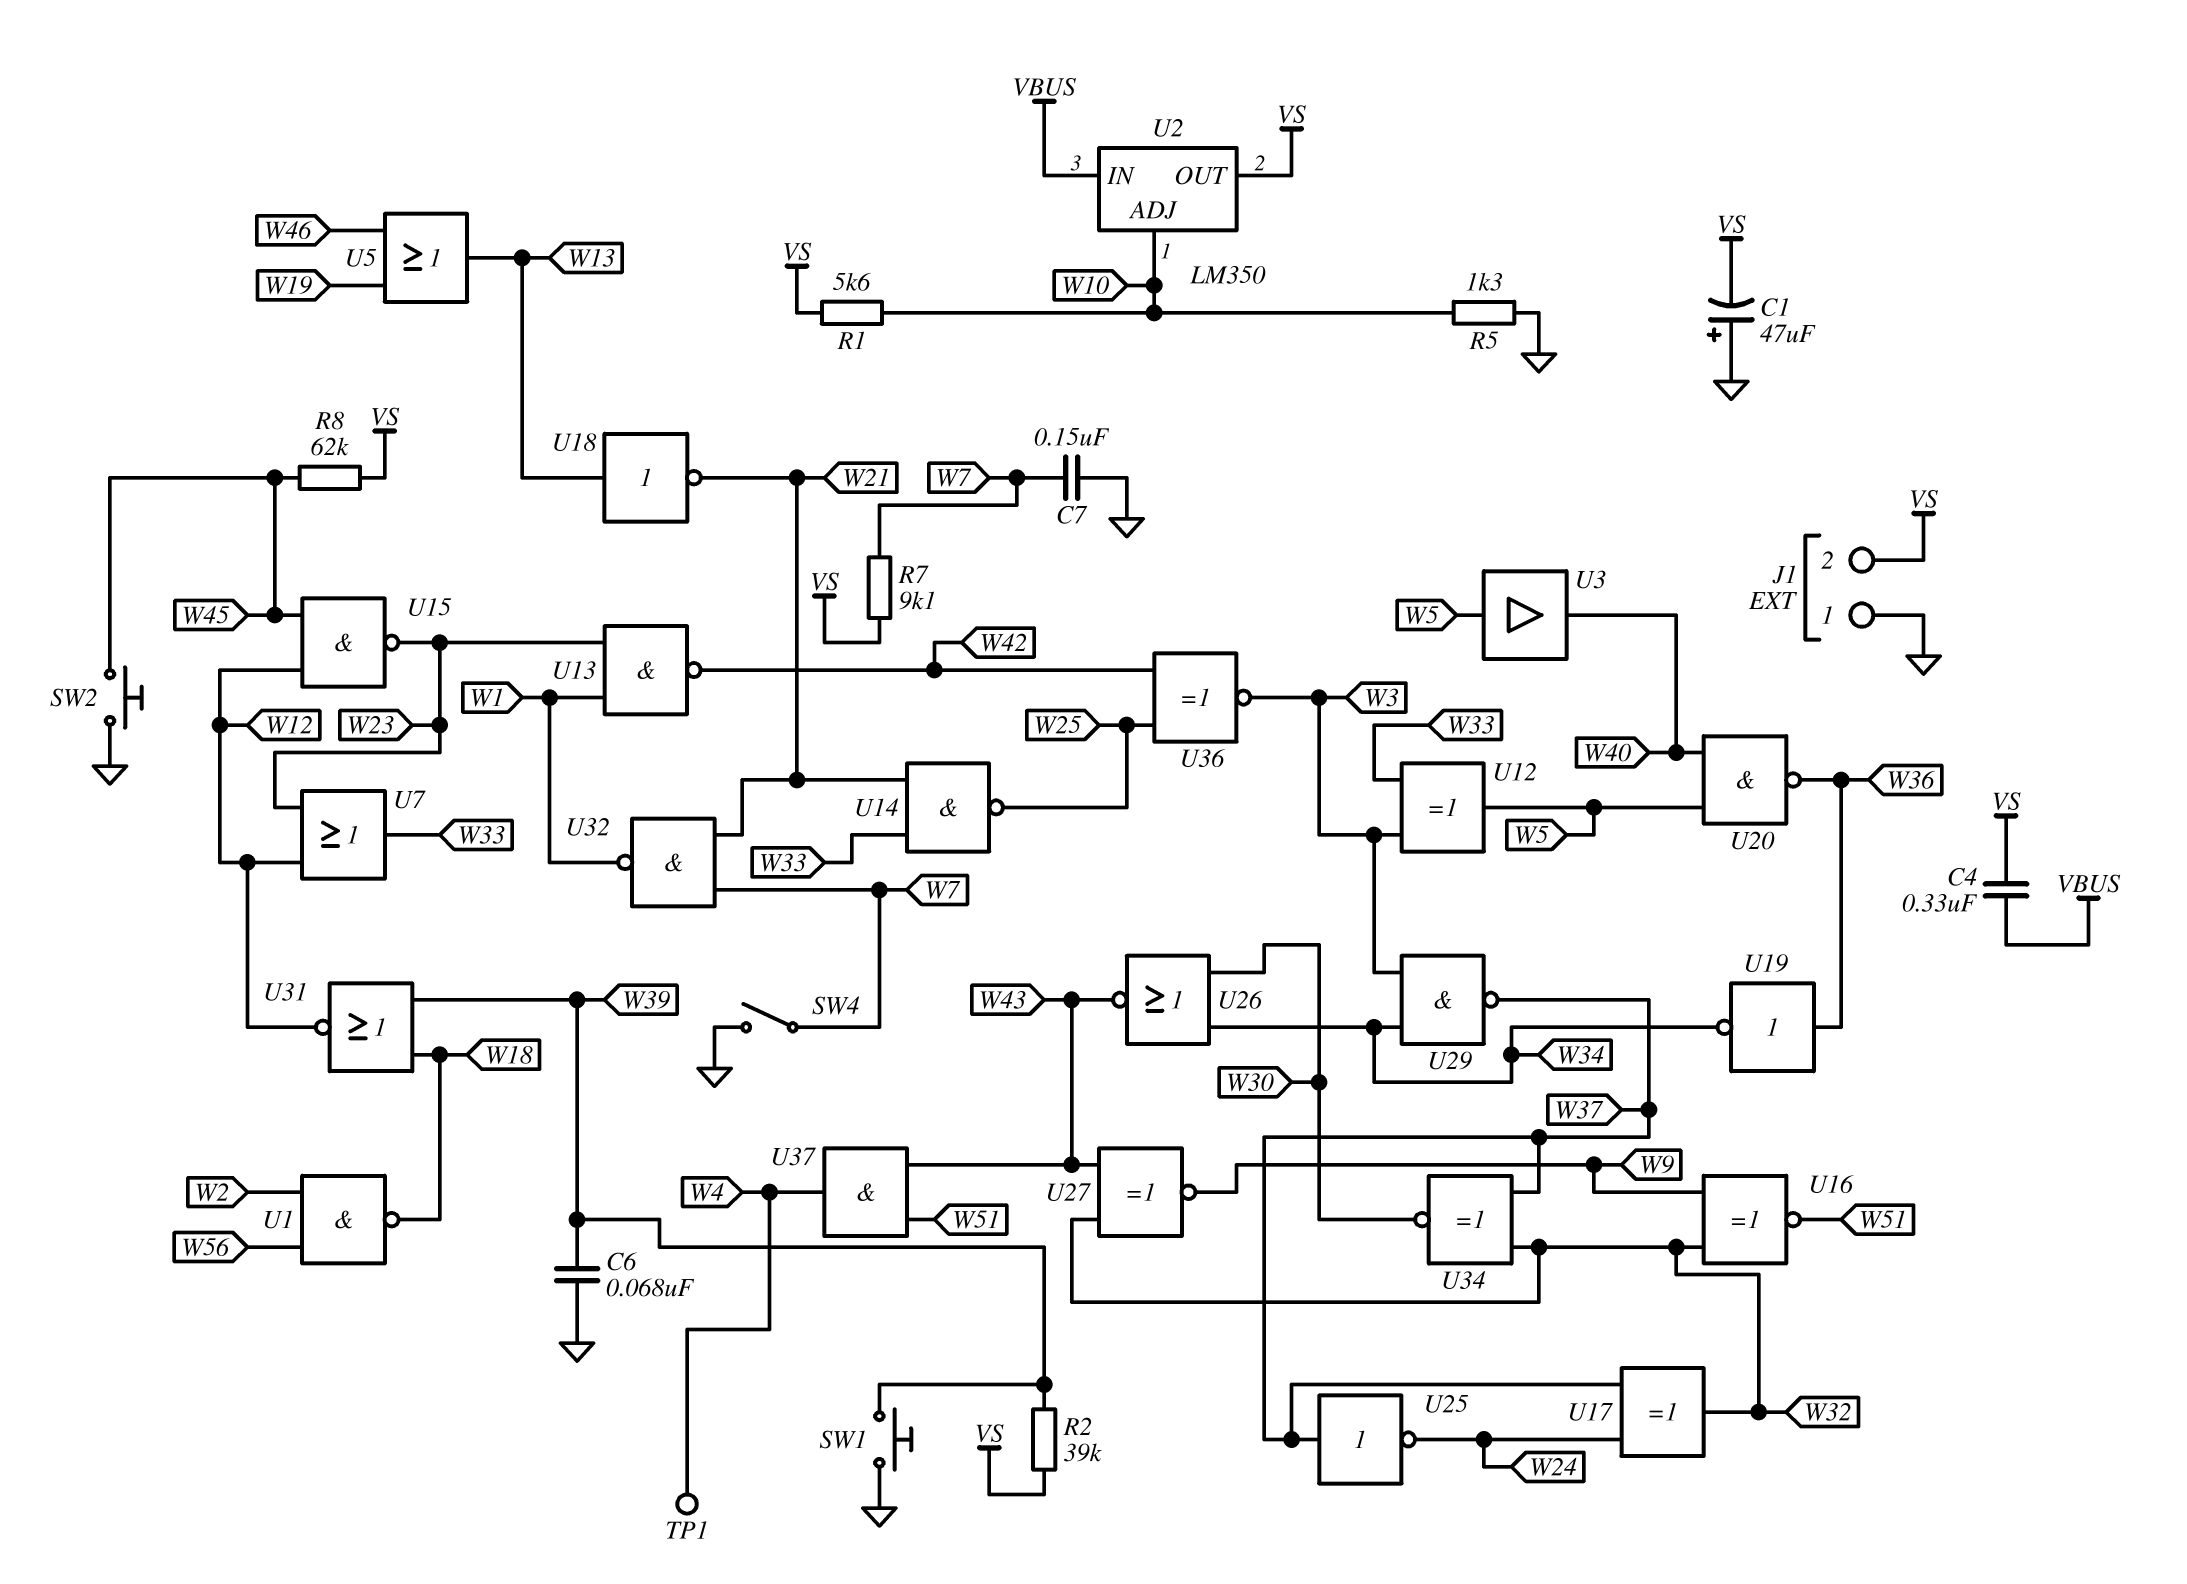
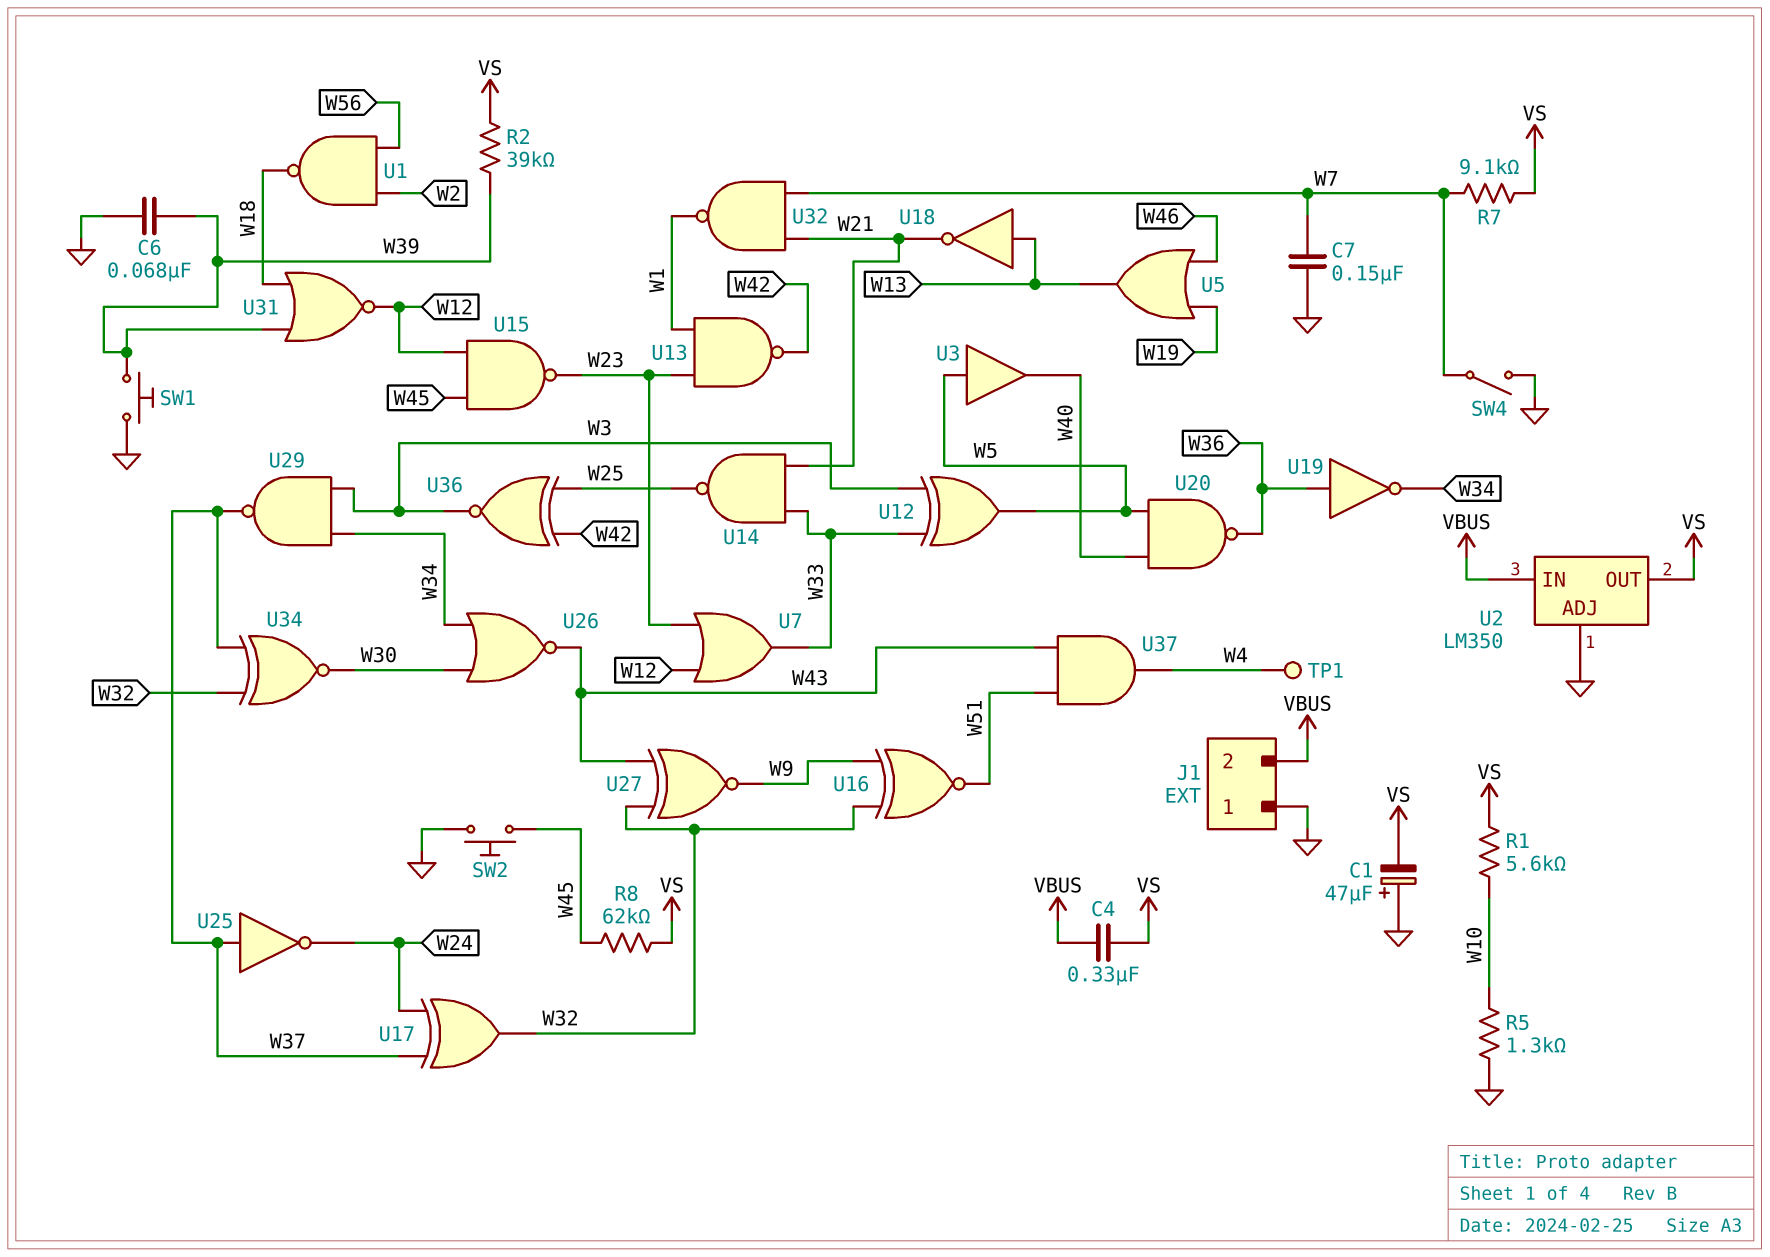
J1 pin 2: VS -> VBUS
U2 pin ADJ: W10 -> GND

